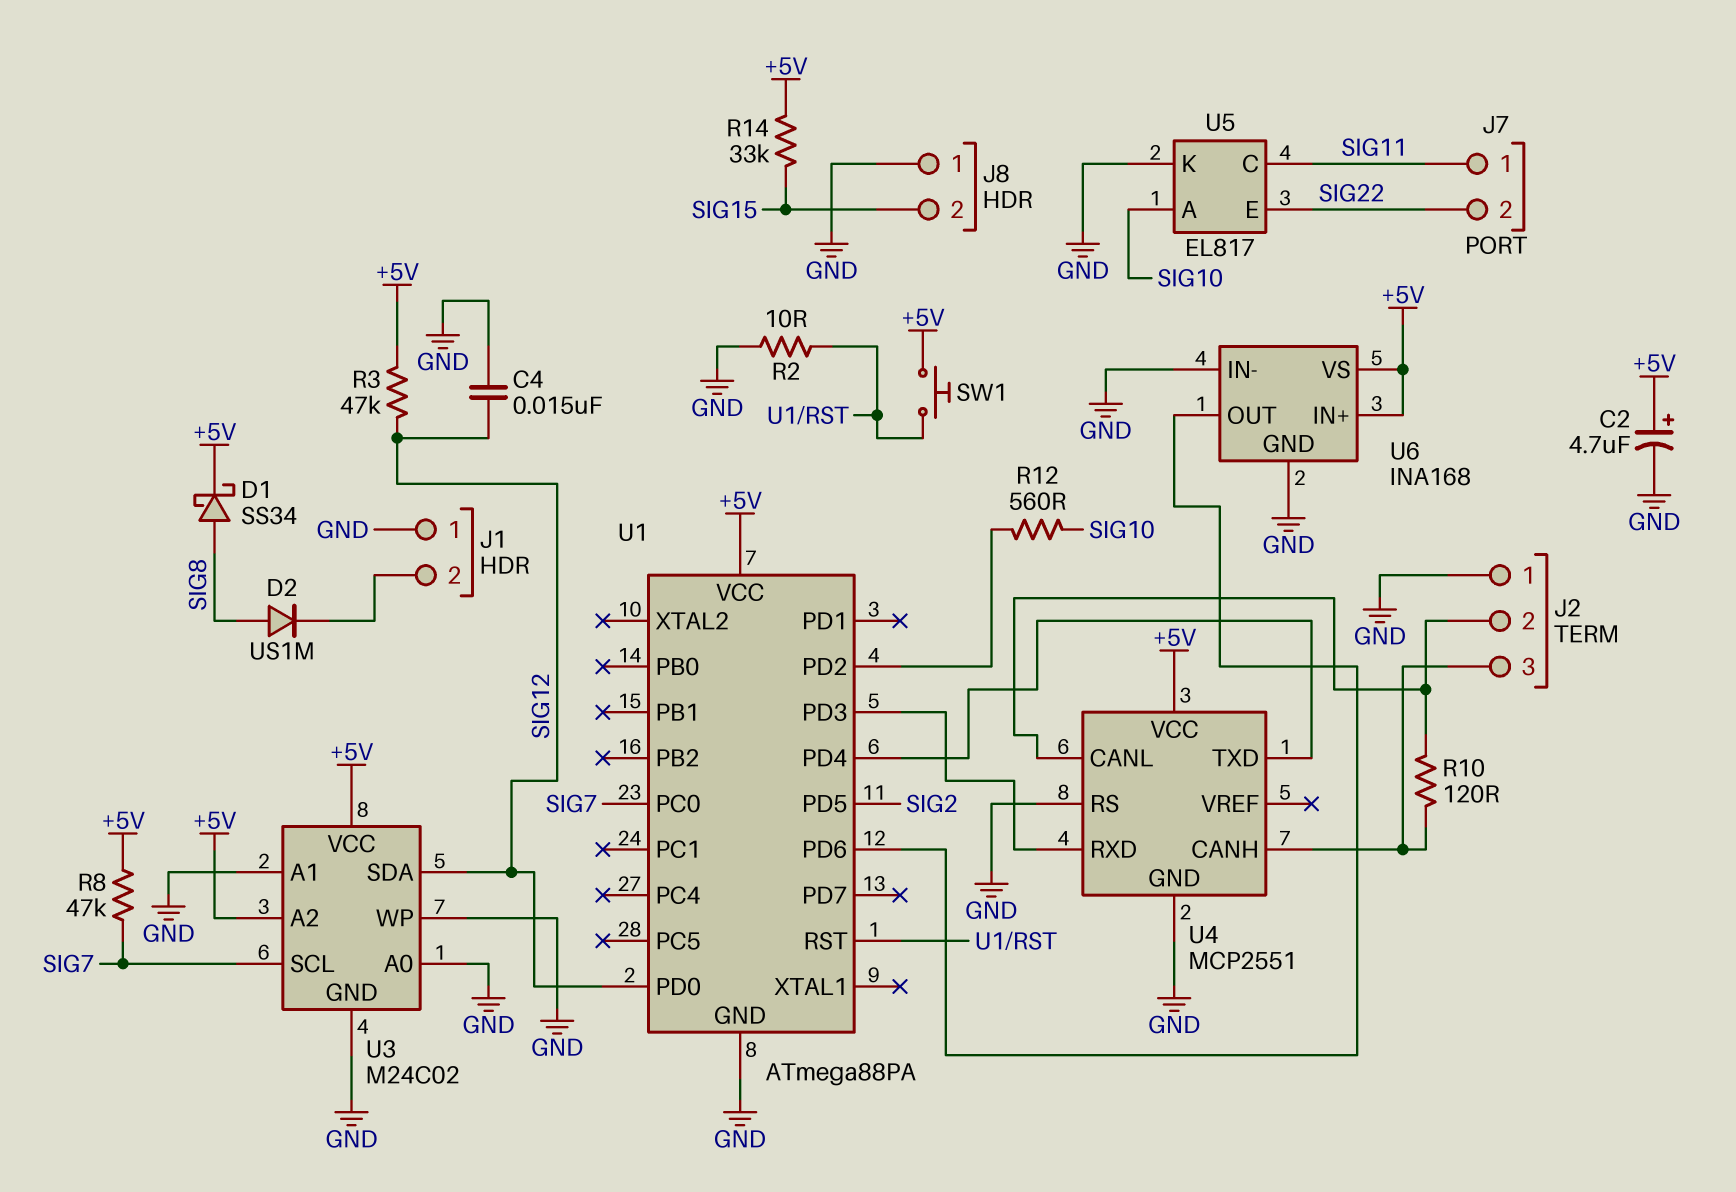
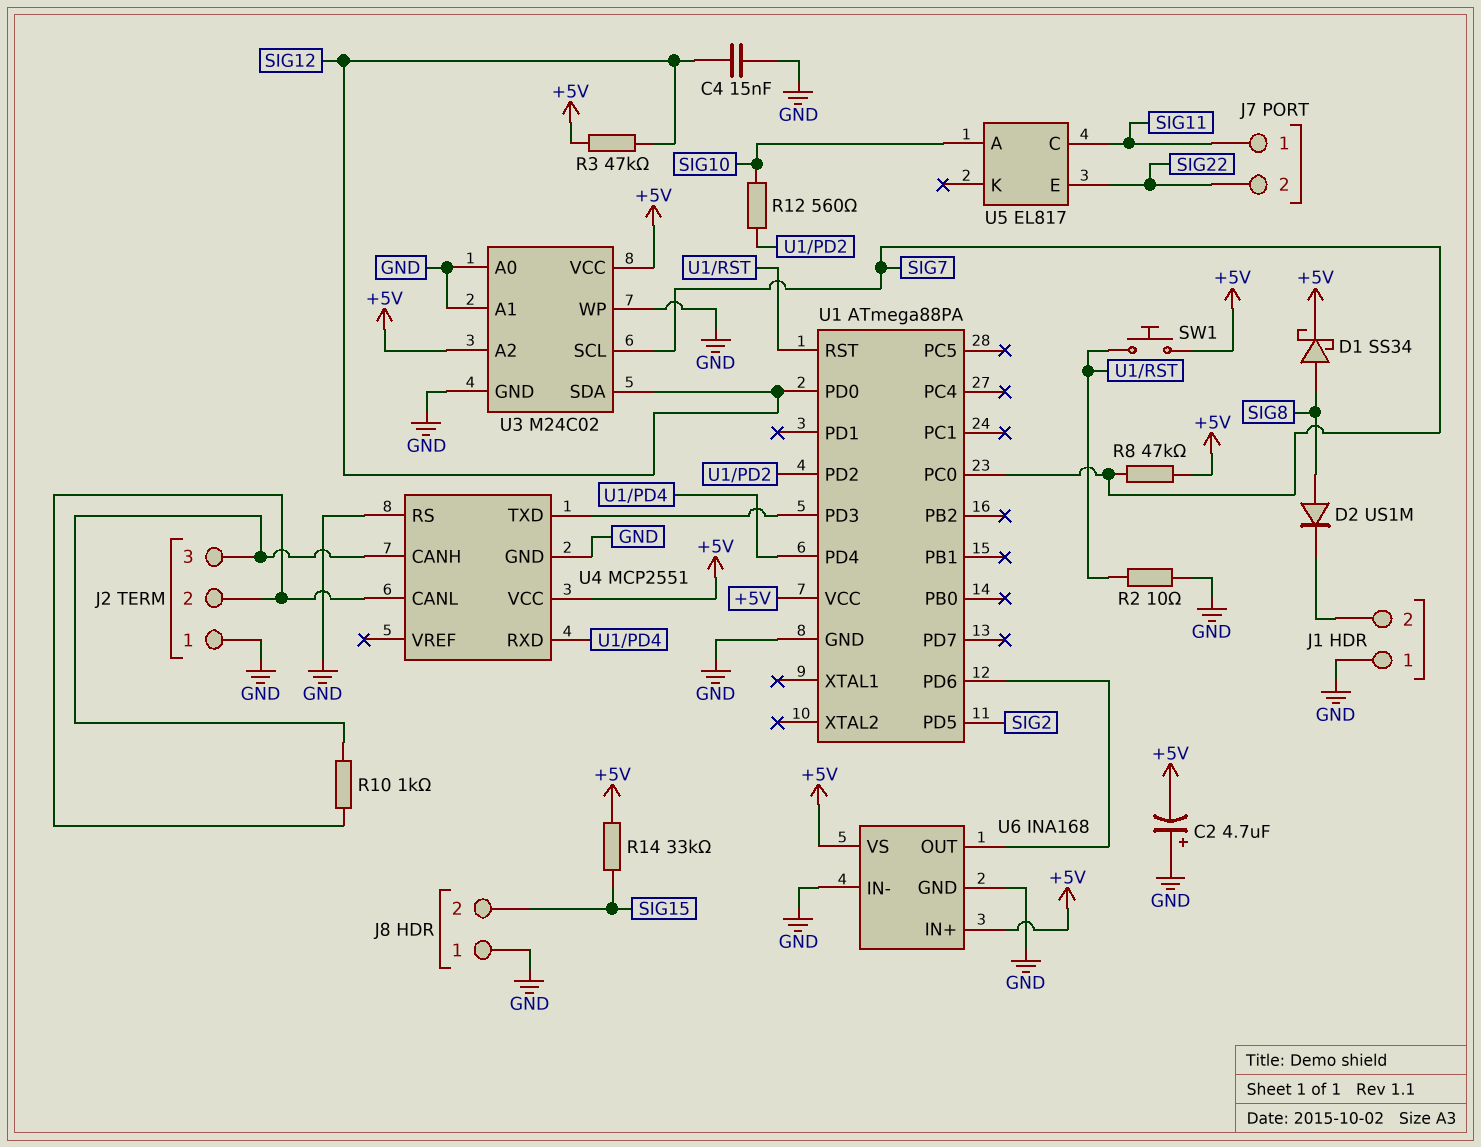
C2: 4.7uF (plus +5V, minus GND) -> 4.7uF (plus GND, minus +5V)
R10: 120 (J2/2, J2/3) -> 1k (J2/2, J2/3)
U4 pin RXD: U1/PD3 -> U1/PD4
U4 pin TXD: U1/PD4 -> U1/PD3
U5 pin K: GND -> none

